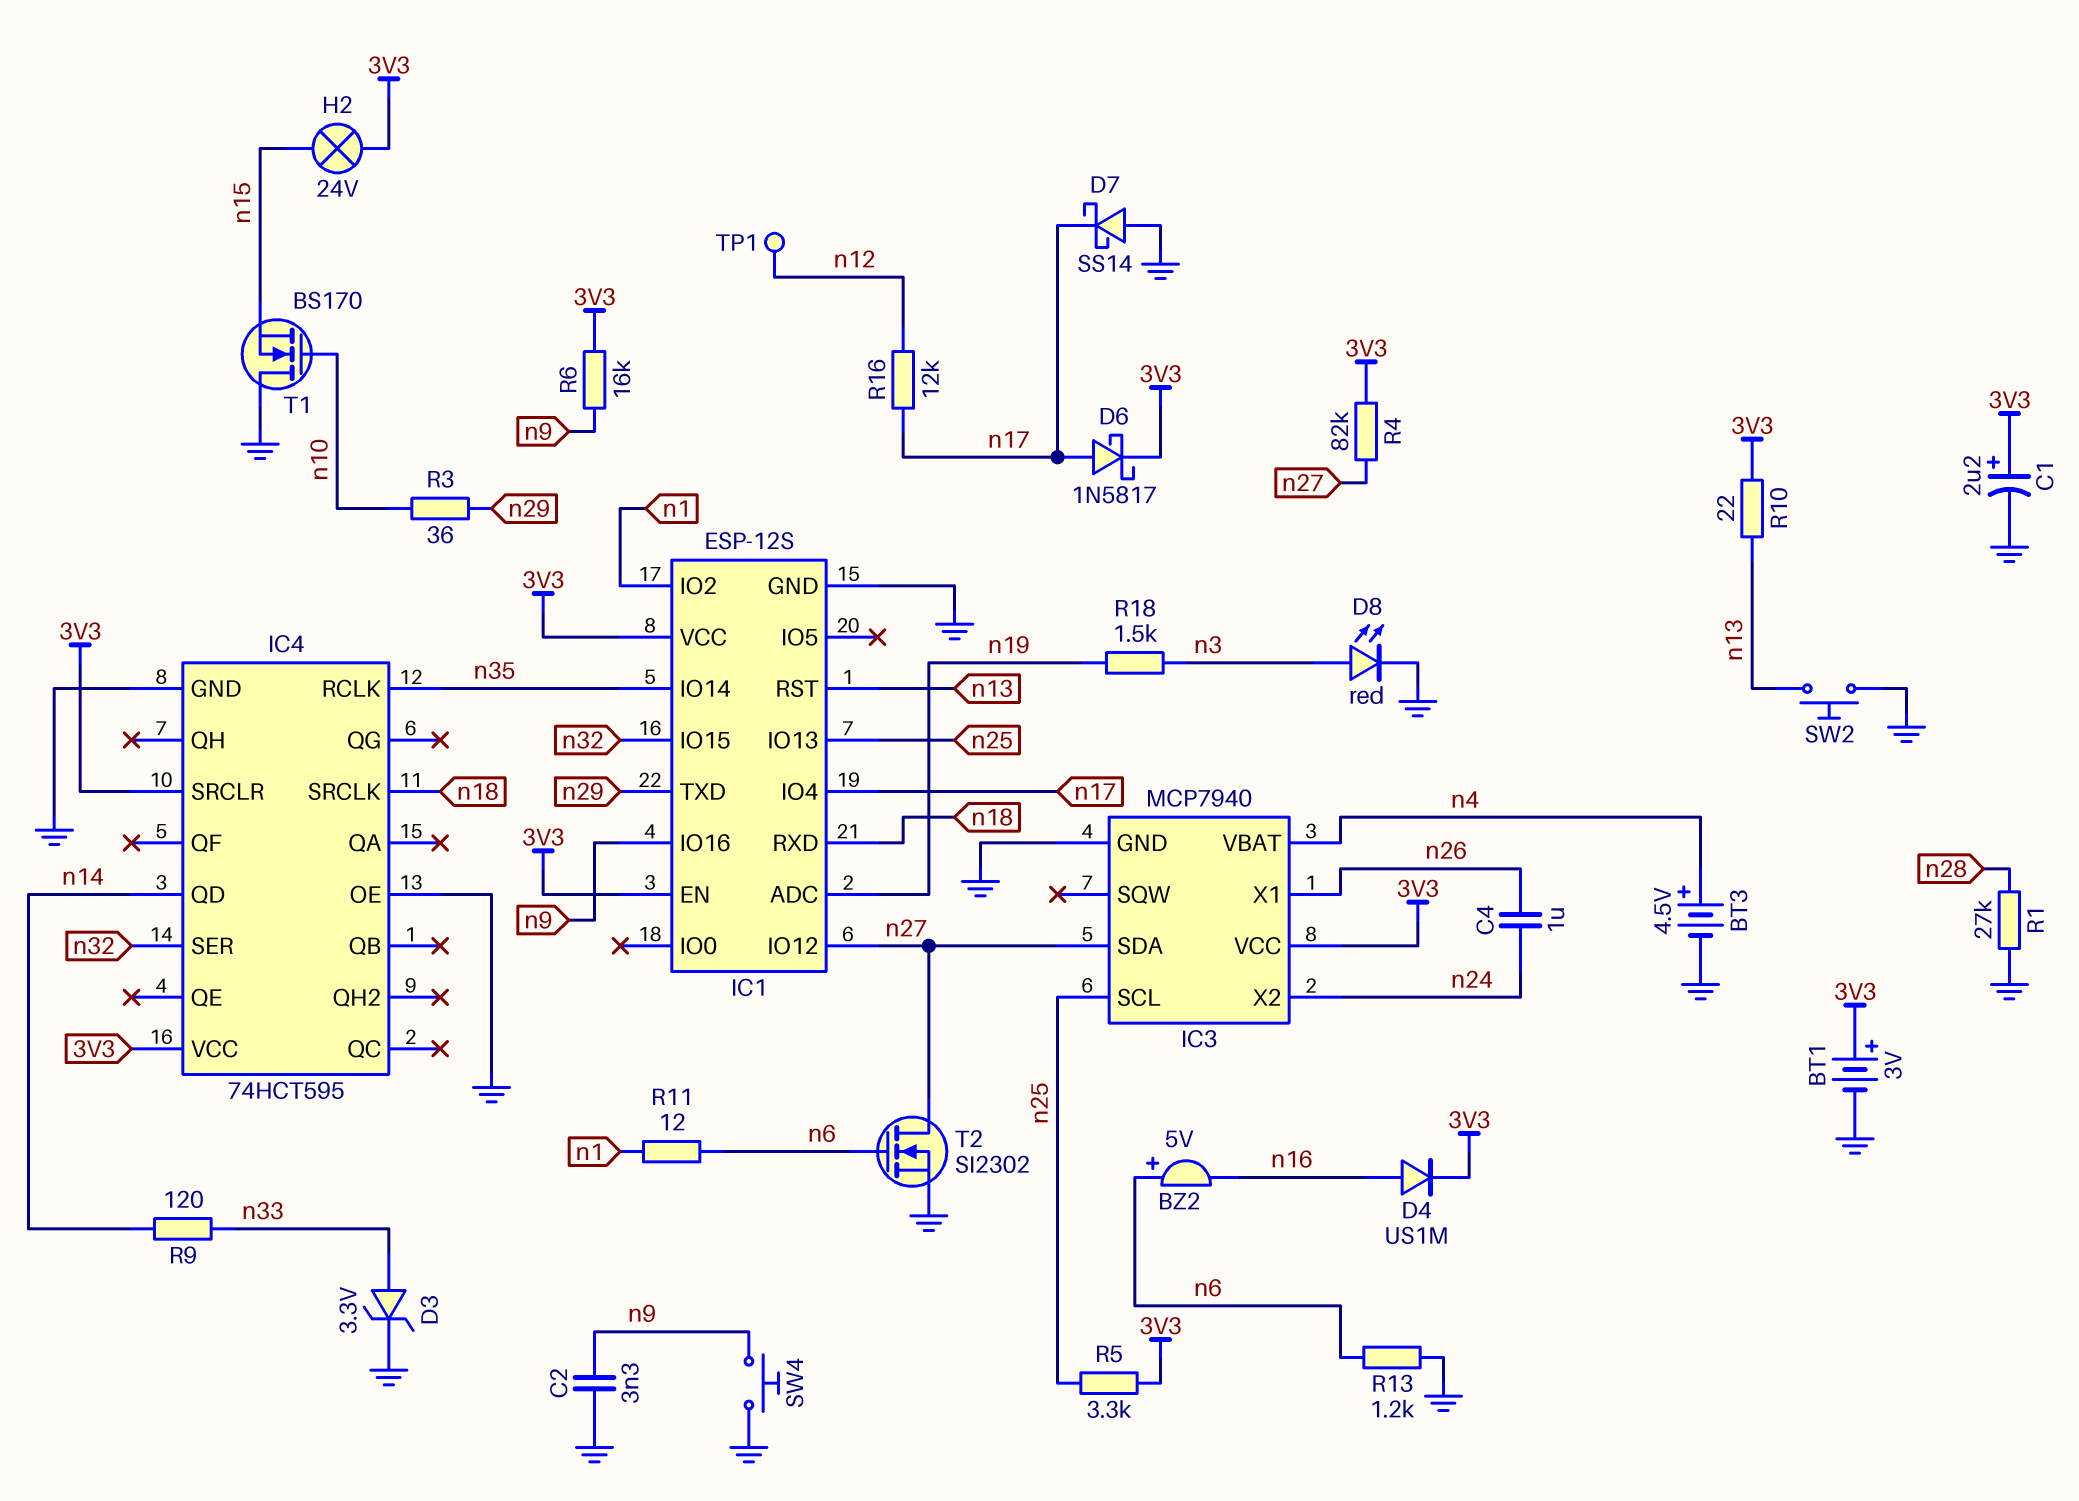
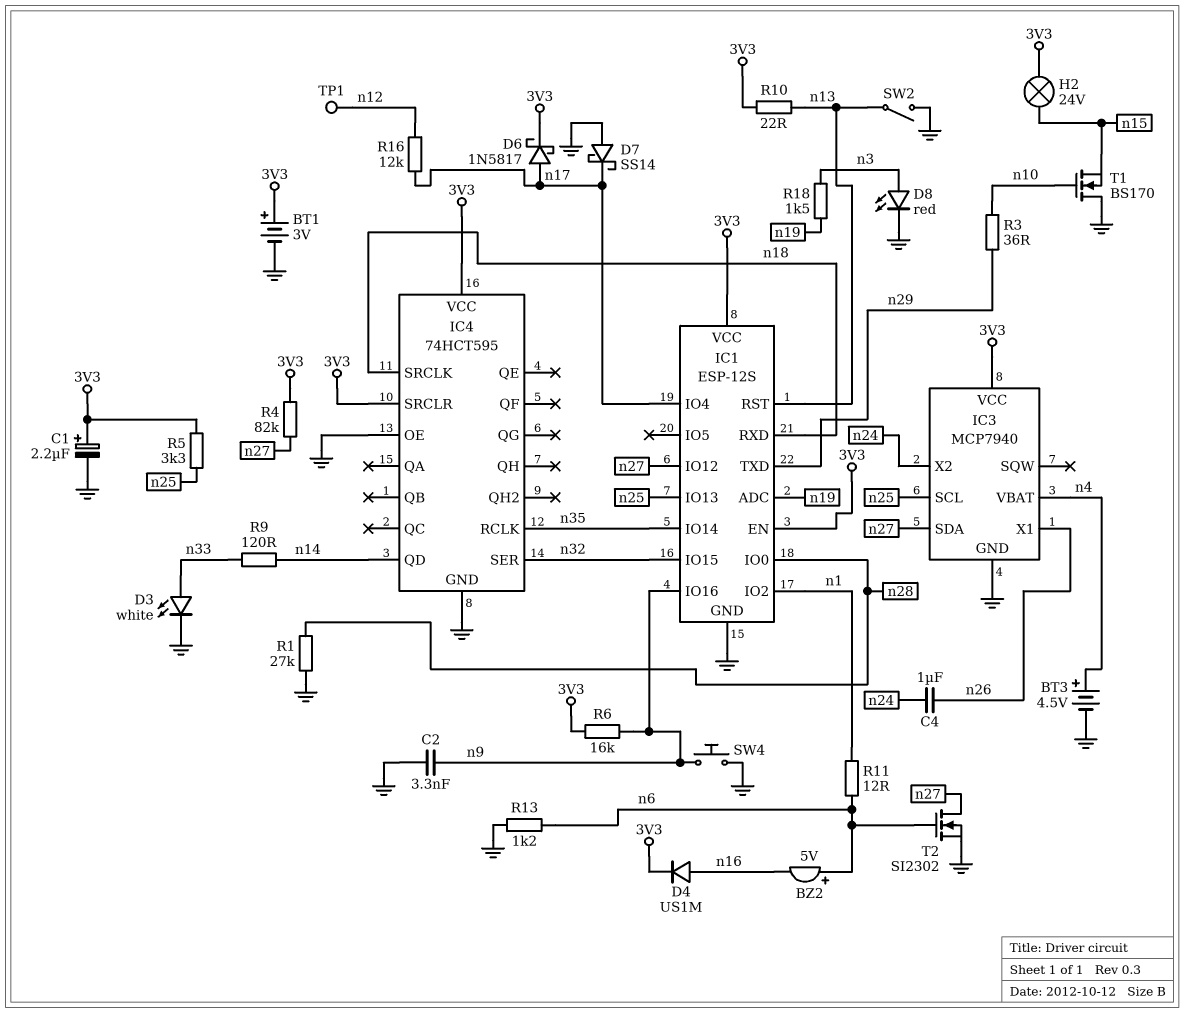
D3: zener 3.3V (A n33, K GND) -> LED white (A n33, K GND)
IC1 pin IO0: none -> n28
SW2: button (GND, n13) -> switch (GND, n13)

